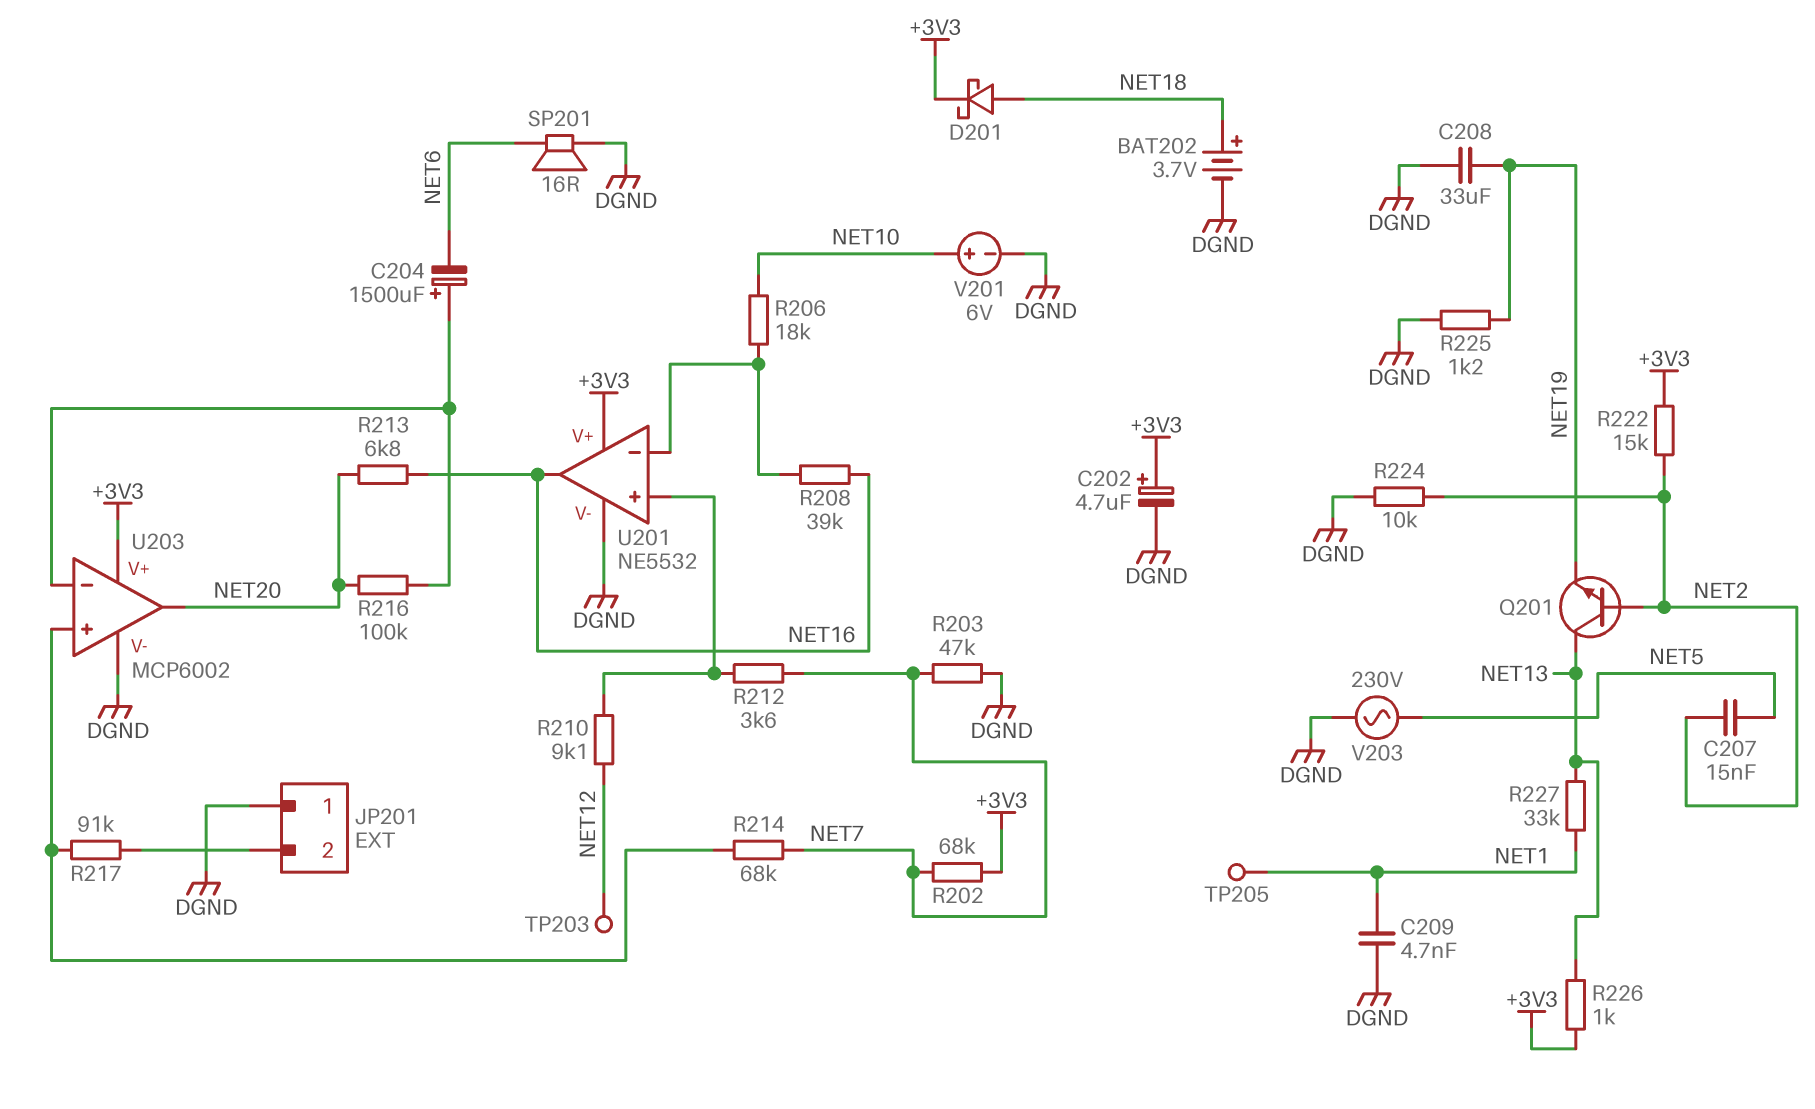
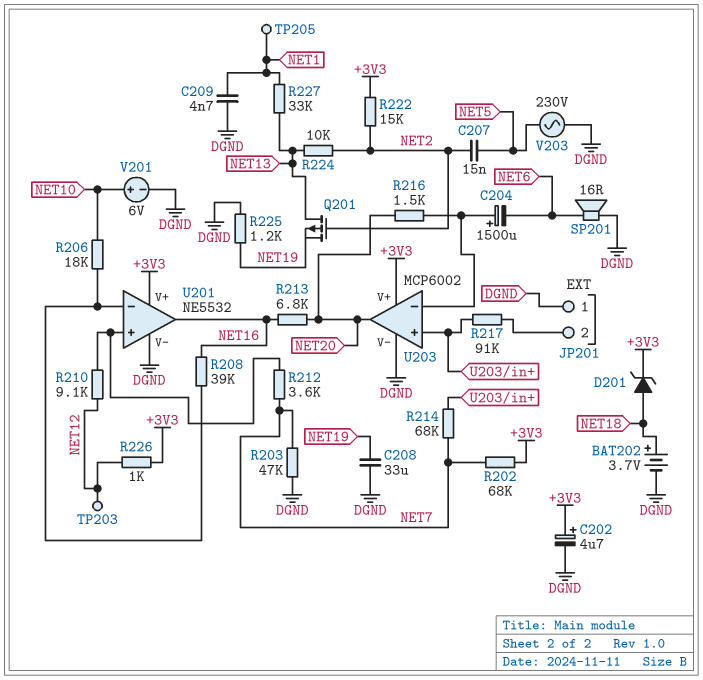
D201: schottky (A NET18, K +3V3) -> zener (A NET18, K +3V3)
Q201: NPN (B NET2, C NET13, E NET19) -> PMOS (G NET2, D NET13, S NET19)
R216: 100k (NET20, U203/in-) -> 1.5k (NET20, U203/in-)
R224: 10k (DGND, NET2) -> 10k (NET2, NET13)
R226: 1k (+3V3, NET13) -> 1k (+3V3, NET12)

